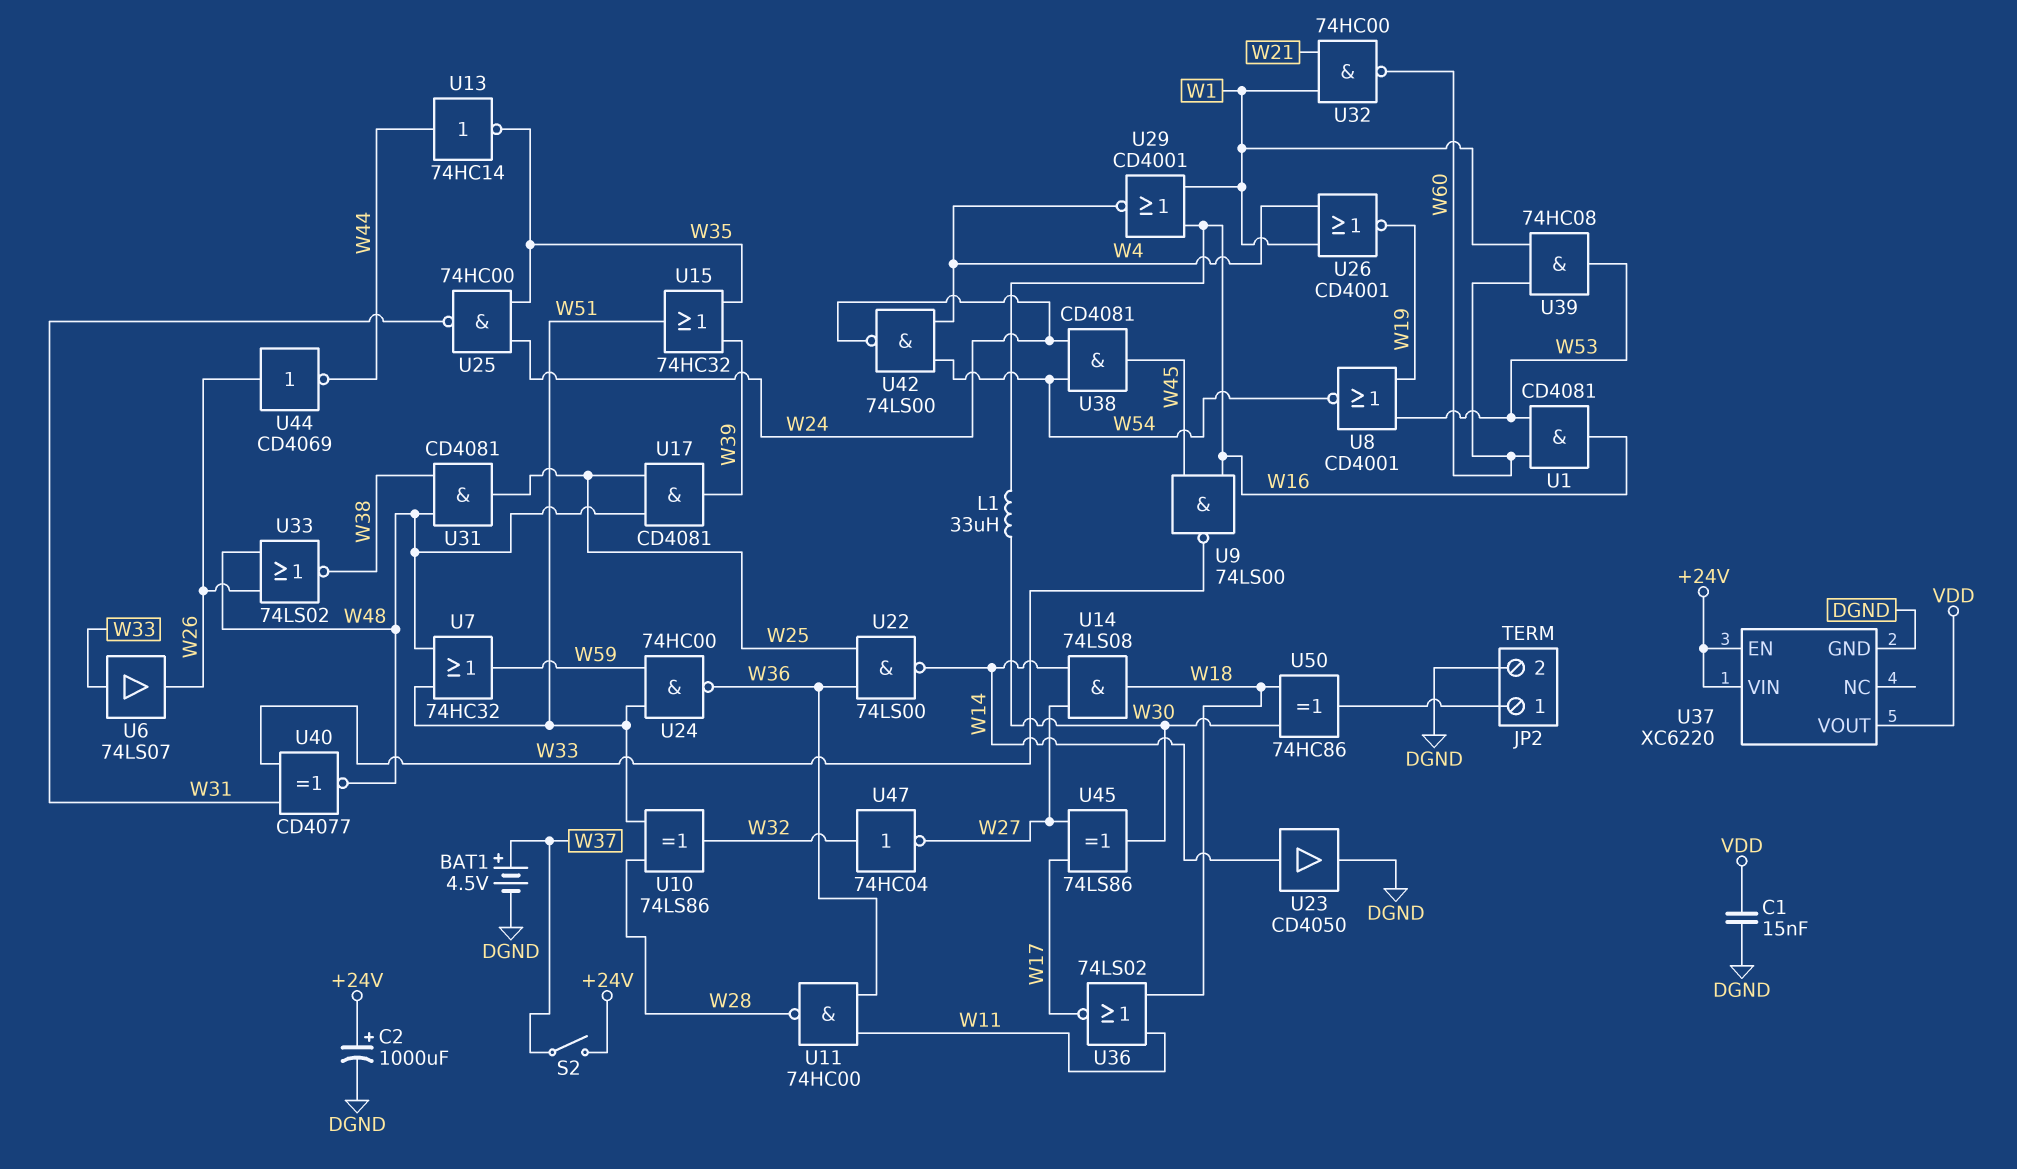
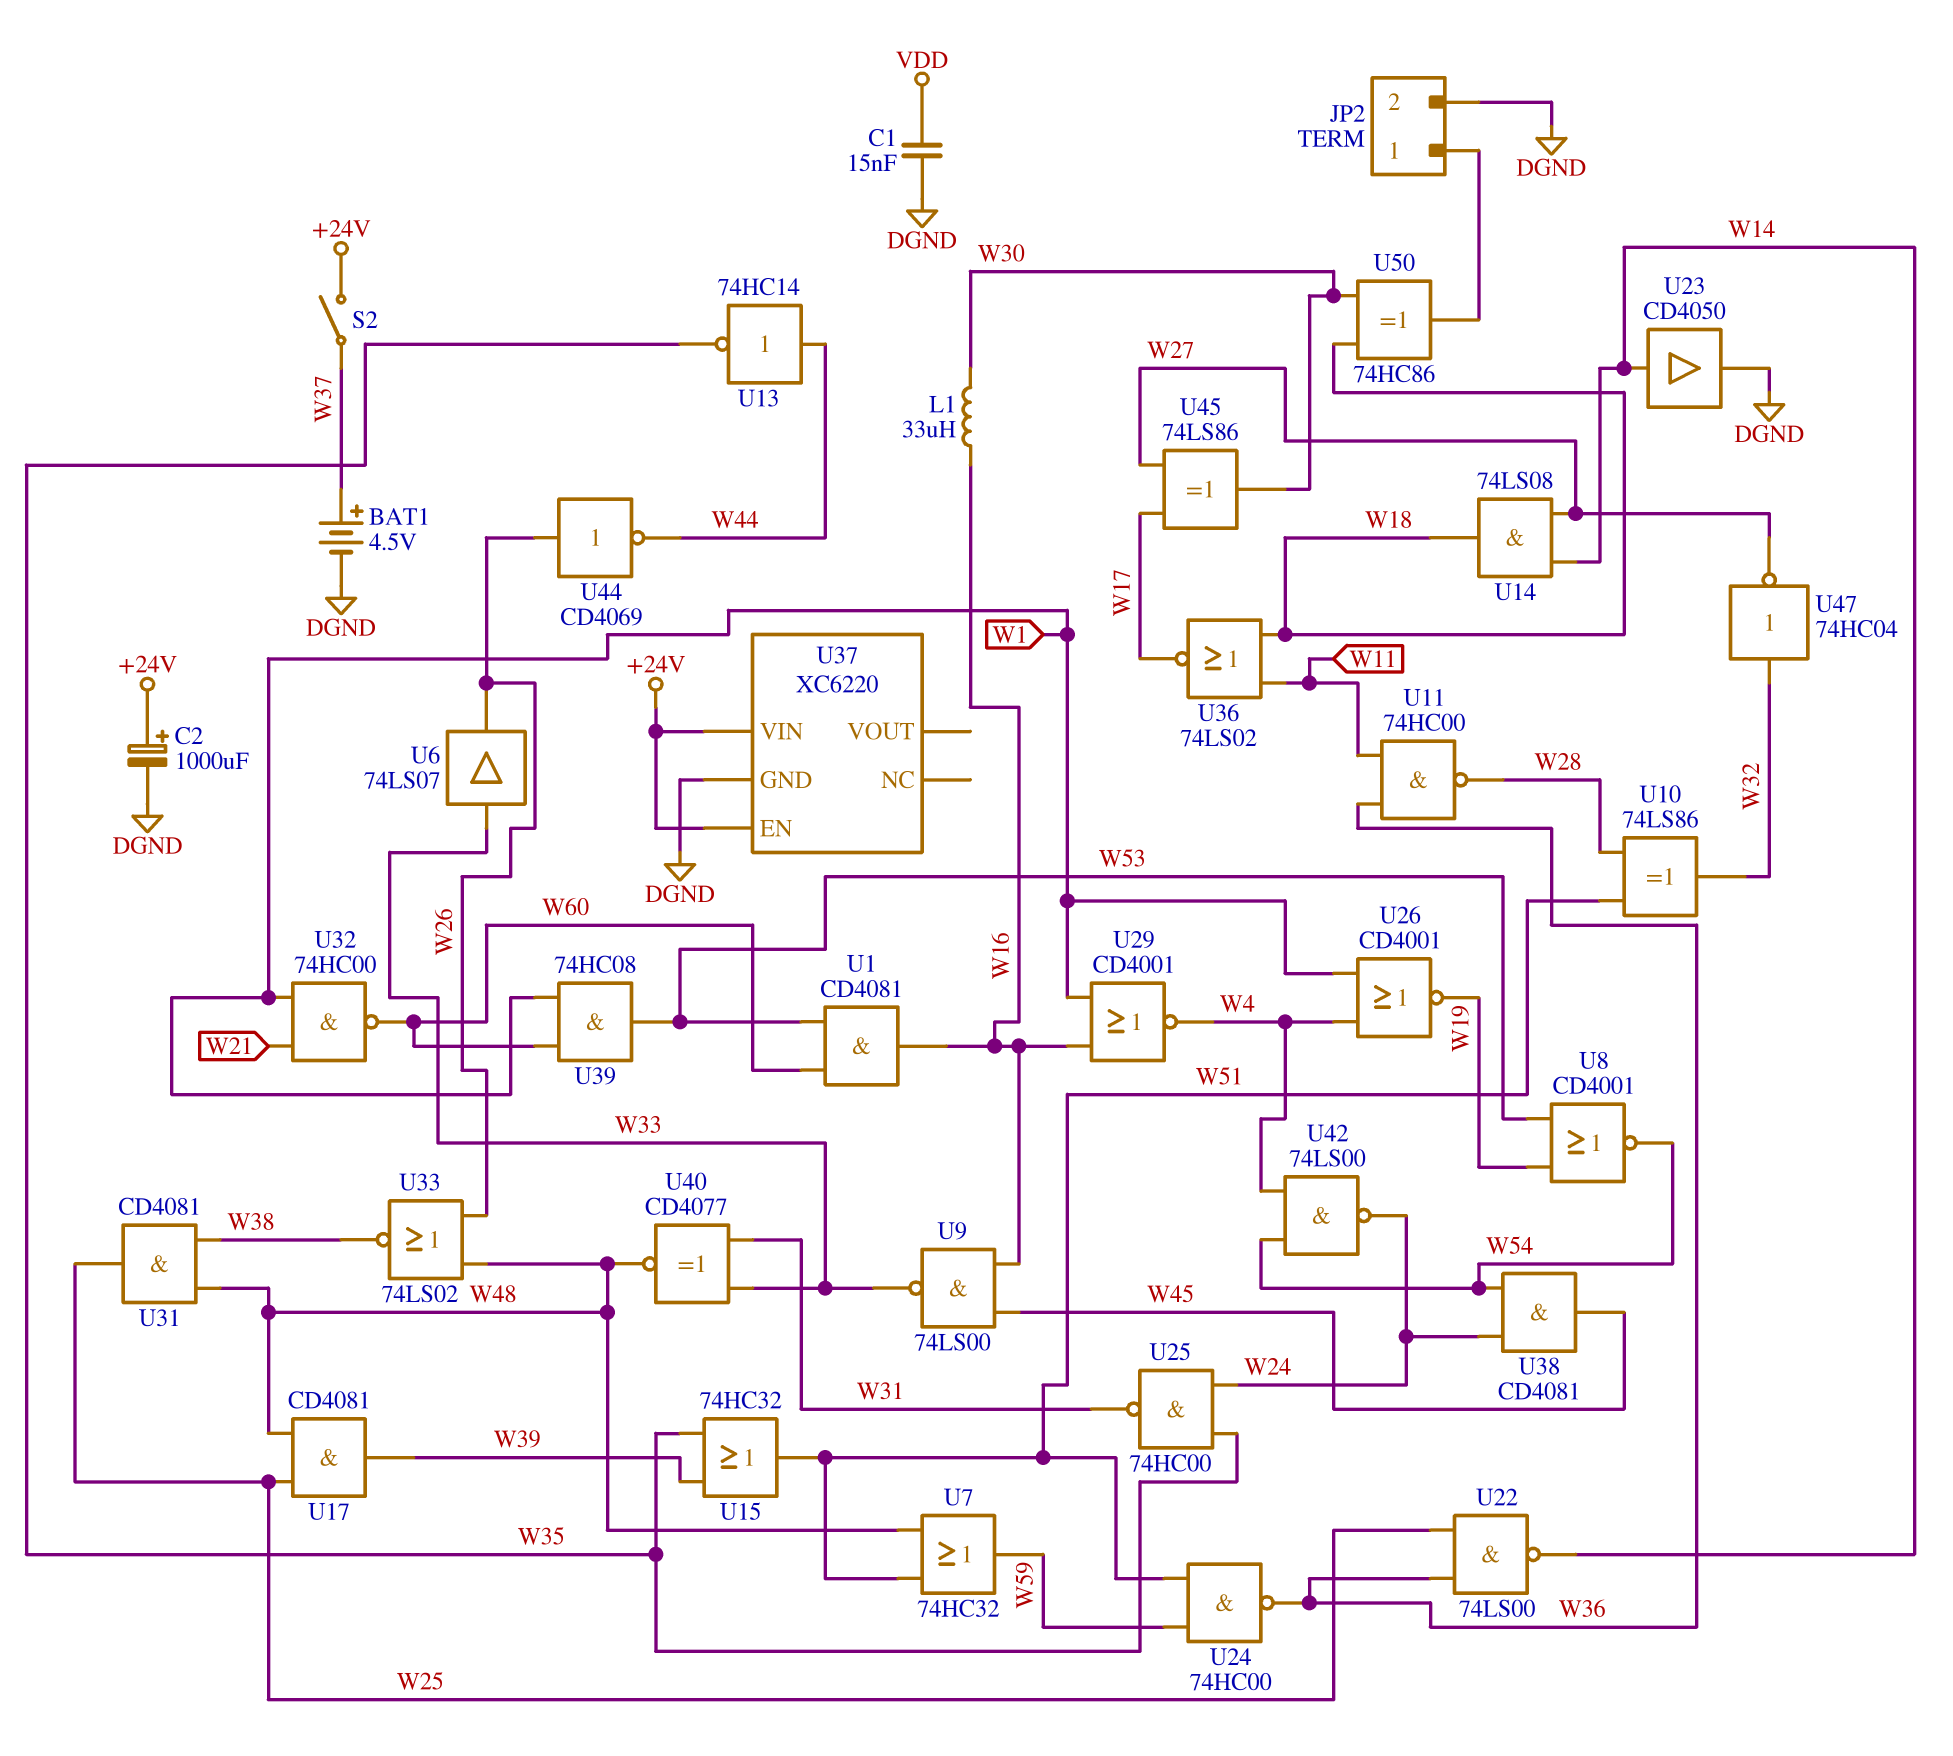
U37 pin VOUT: VDD -> none

